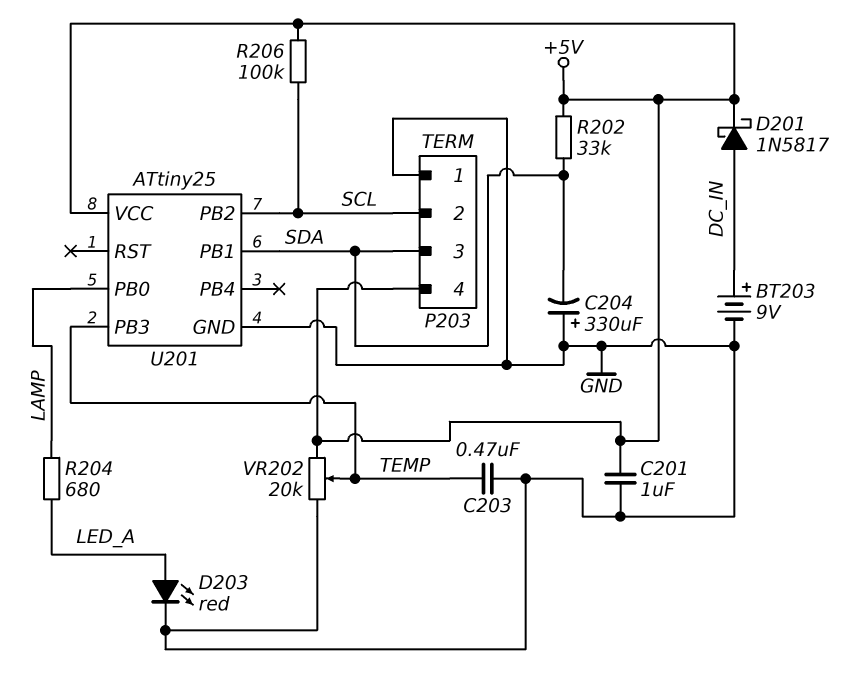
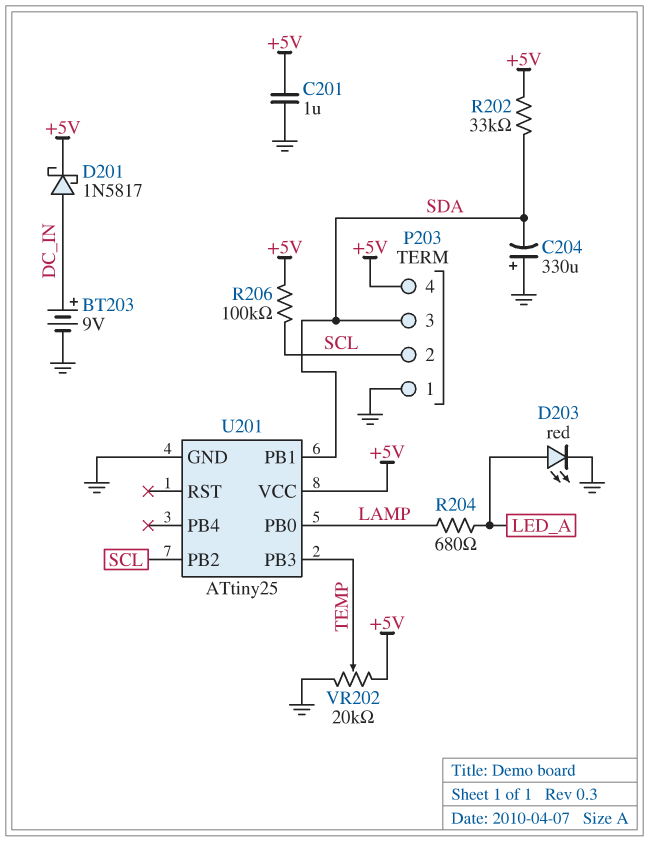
C203: 470nF (GND, TEMP) -> none

